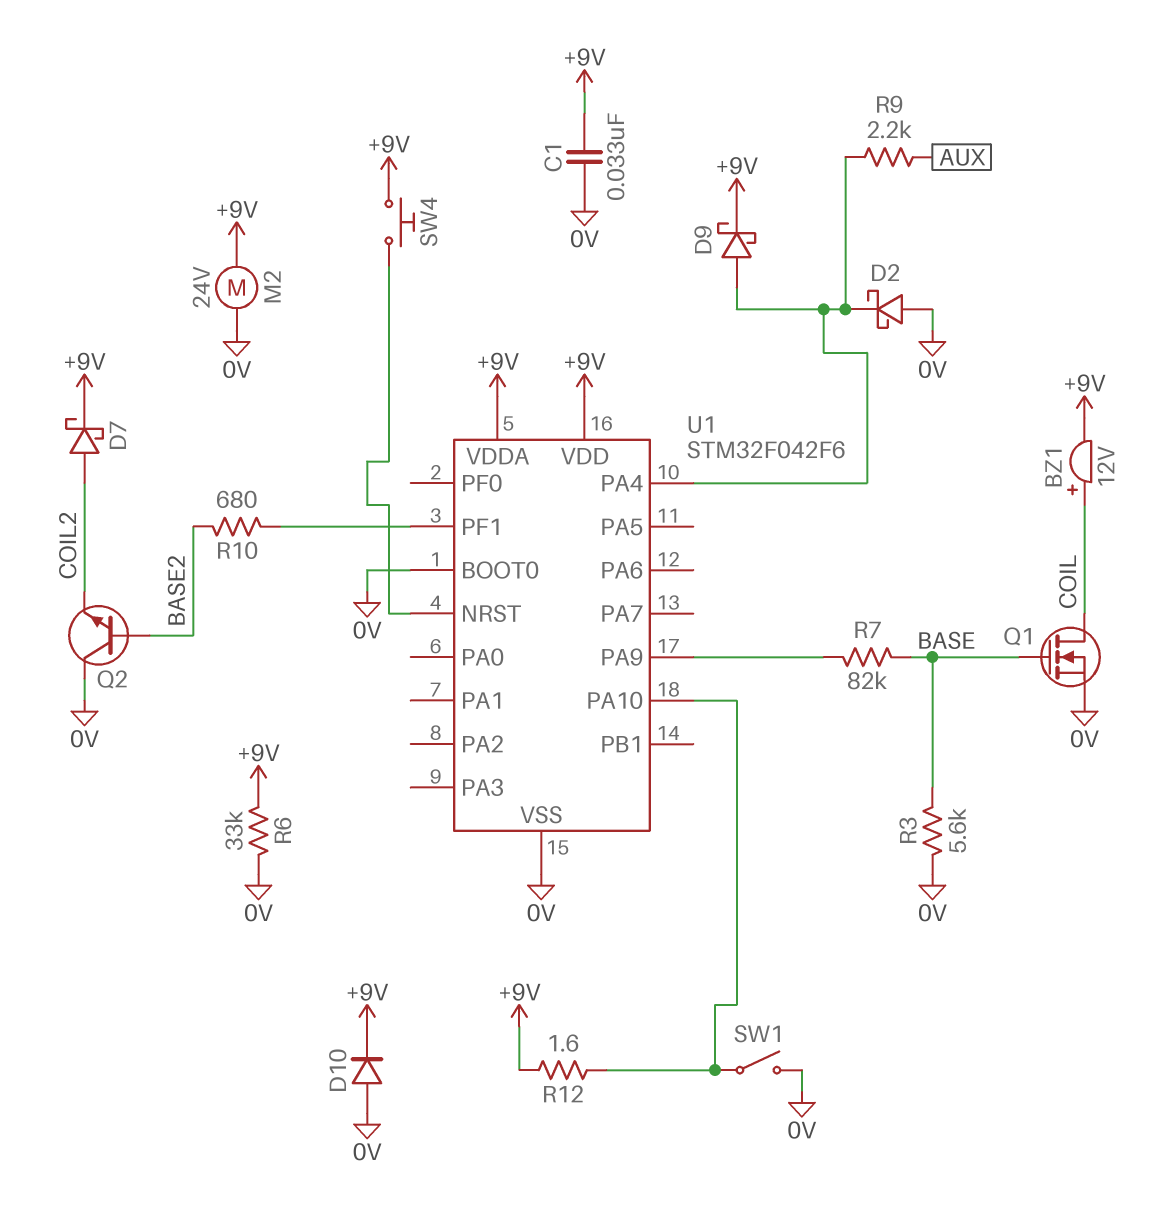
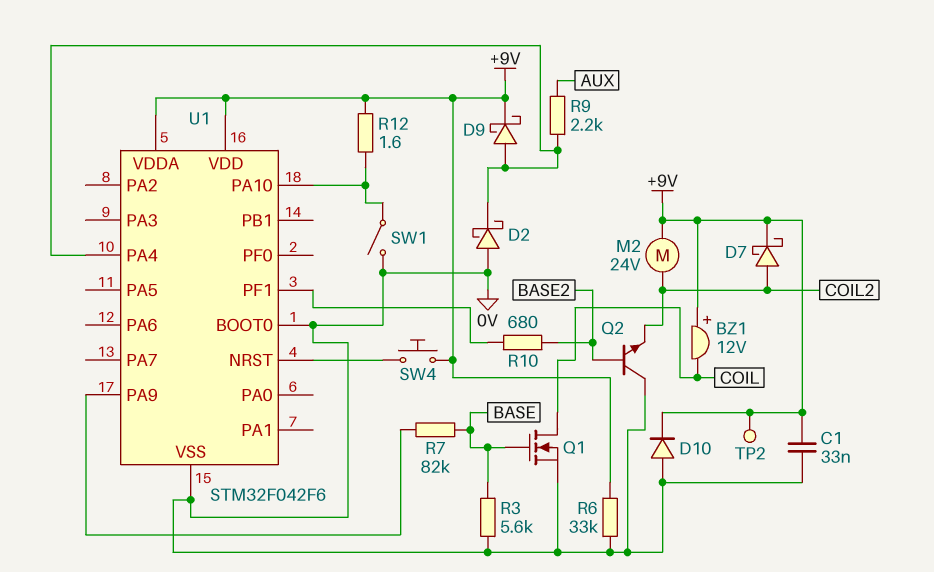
BZ1: buzzer 12V (plus COIL, minus +9V) -> buzzer 12V (plus +9V, minus COIL)
M2: motor 24V (+9V, 0V) -> motor 24V (+9V, COIL2)
TP2: none -> test point (+9V)

